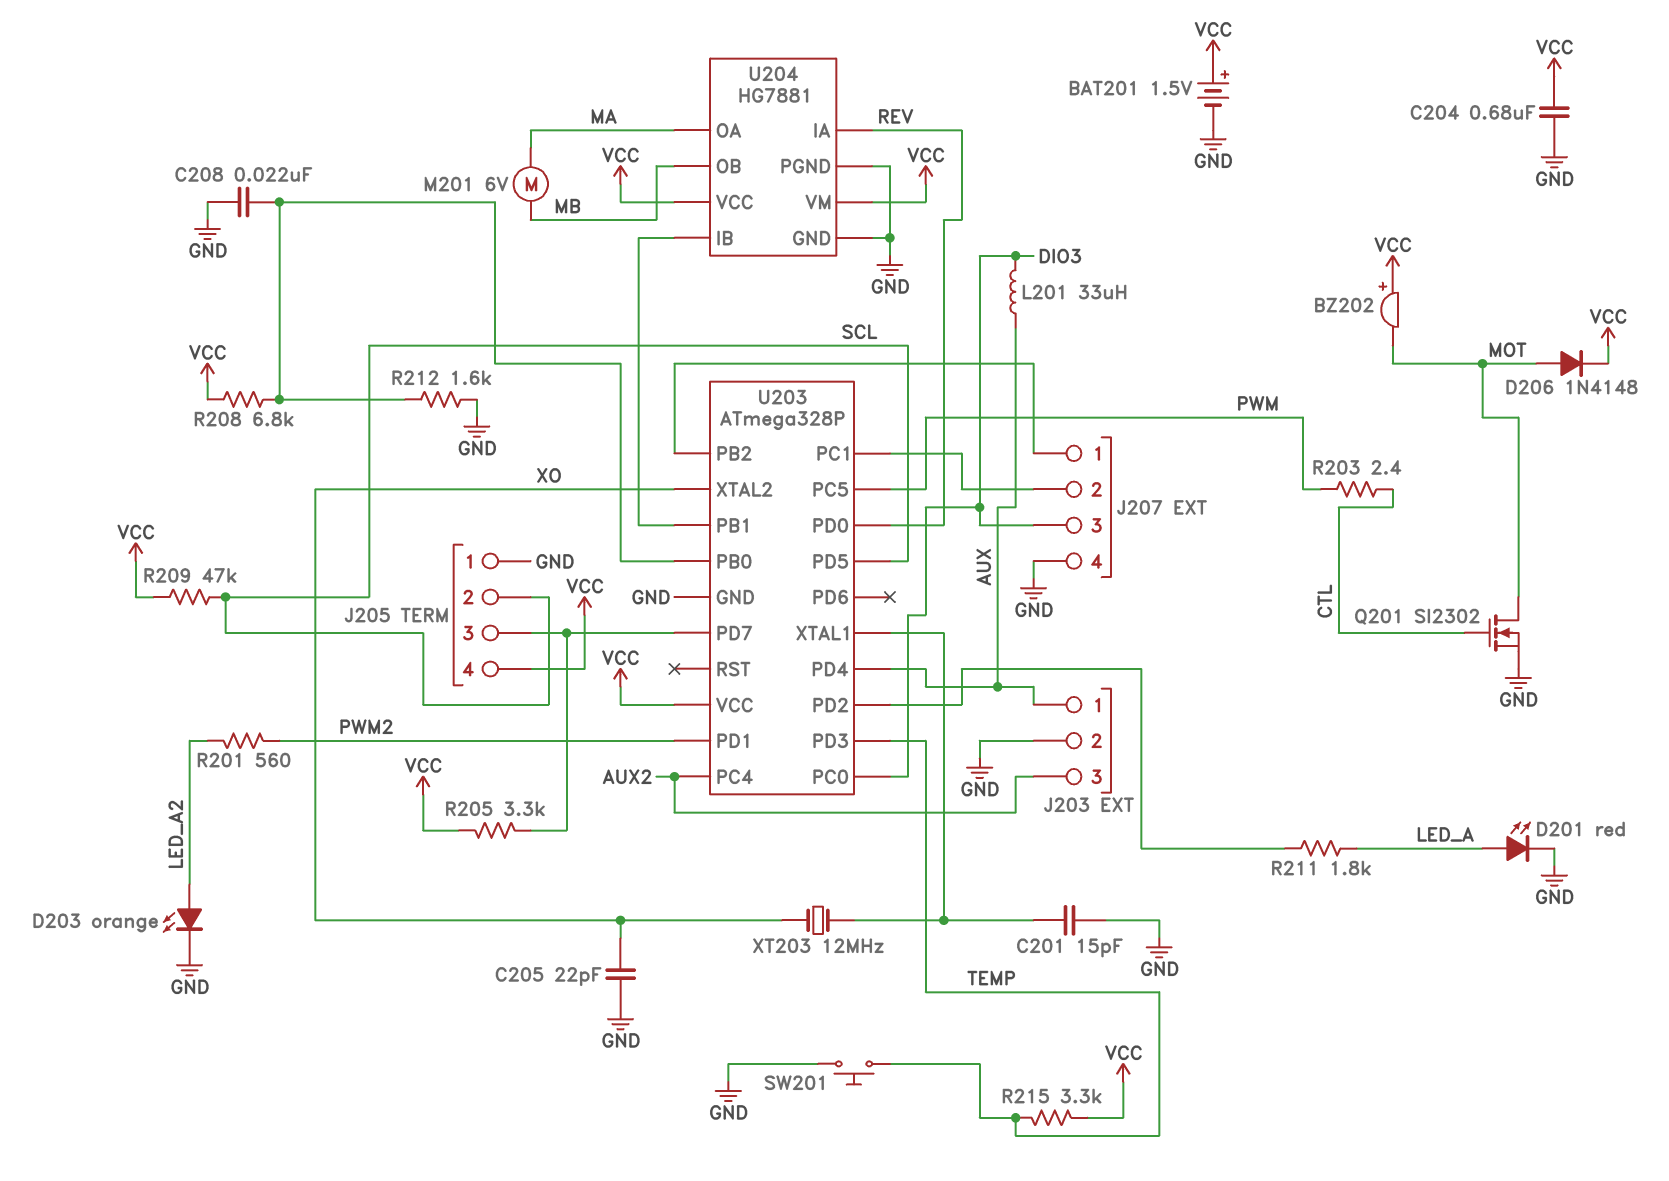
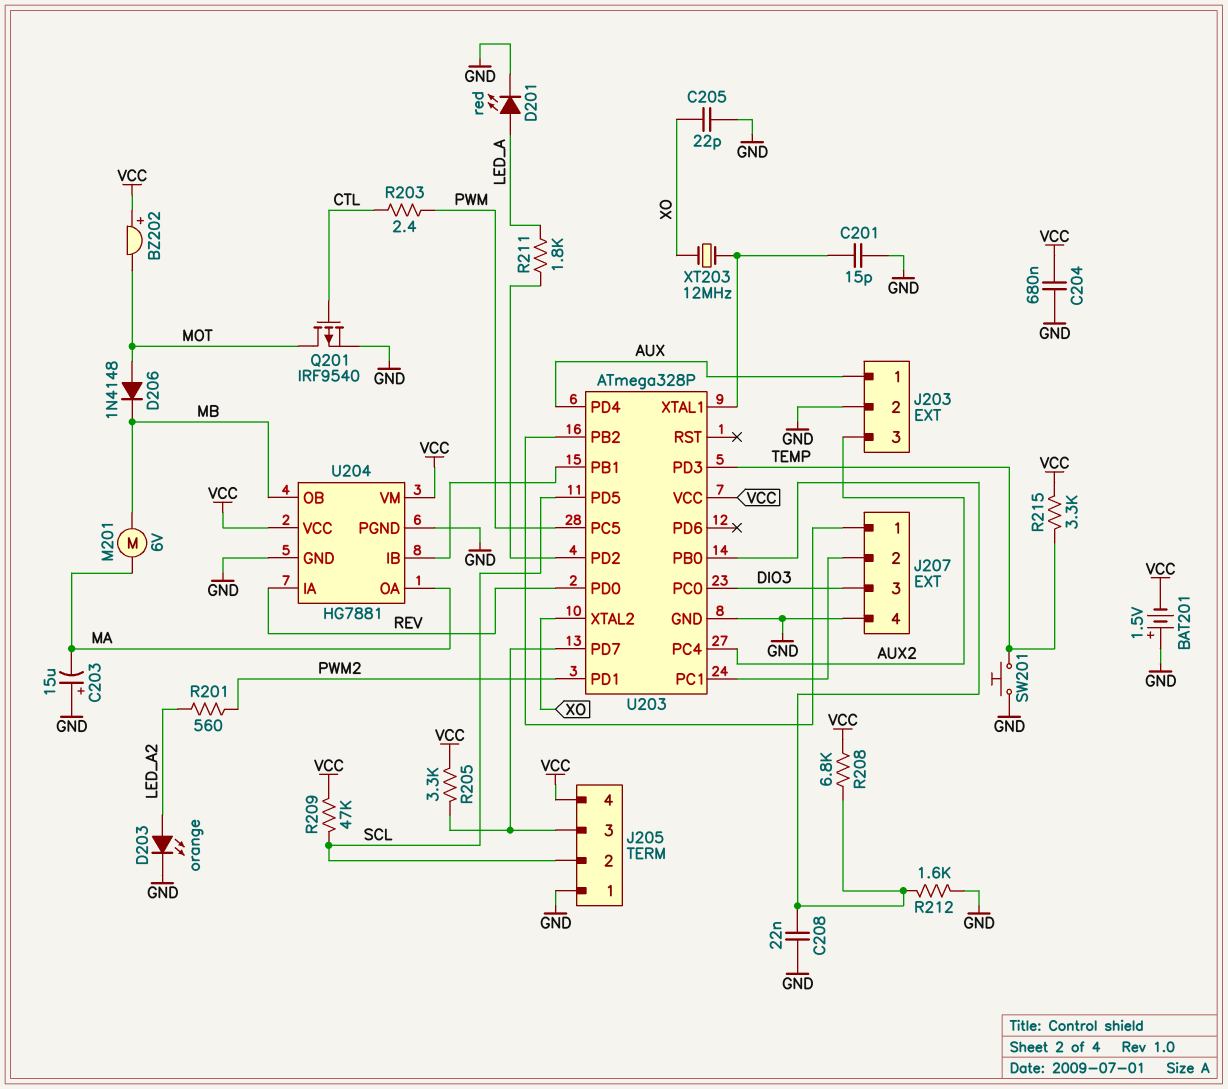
BAT201: 1.5V (plus VCC, minus GND) -> 1.5V (plus GND, minus VCC)
C203: none -> 15uF (plus GND, minus MA)
D206: diode 1N4148 (A MOT, K VCC) -> diode 1N4148 (A MOT, K MB)
L201: 33uH (AUX, DIO3) -> none
Q201: NMOS SI2302 (G CTL, D MOT, S GND) -> PMOS IRF9540 (G CTL, D MOT, S GND)

